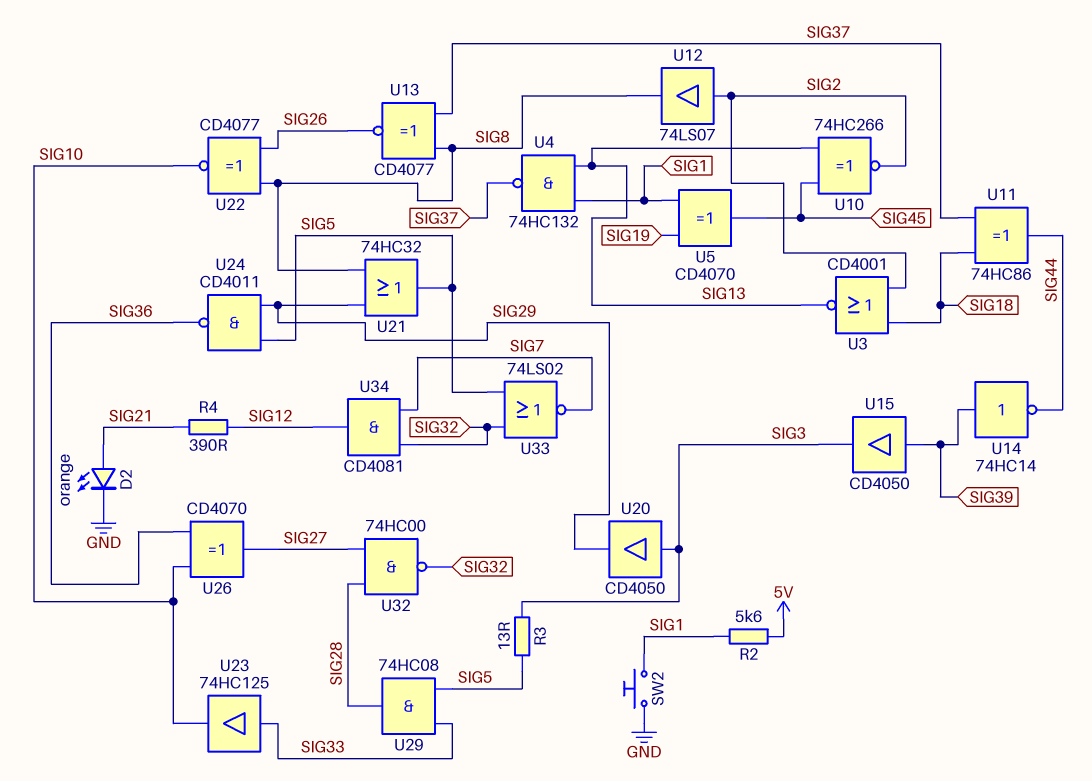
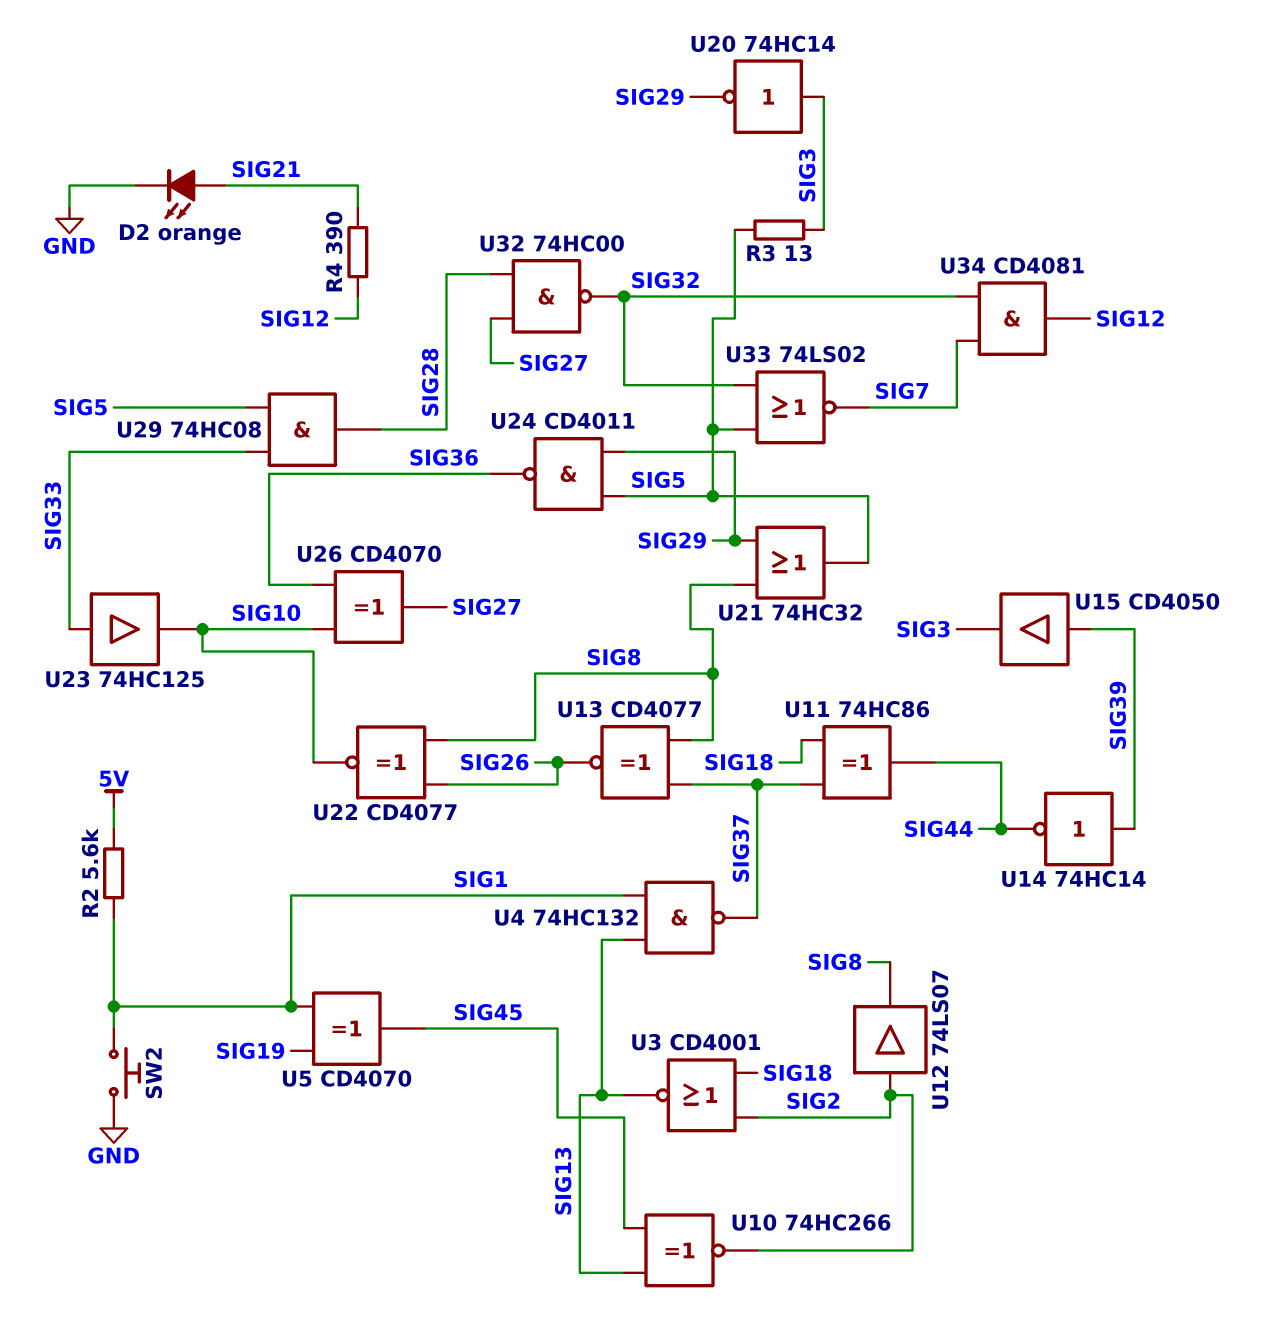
U20: buffer CD4050 (in SIG3, out SIG29) -> NOT 74HC14 (in SIG3, out SIG29)

